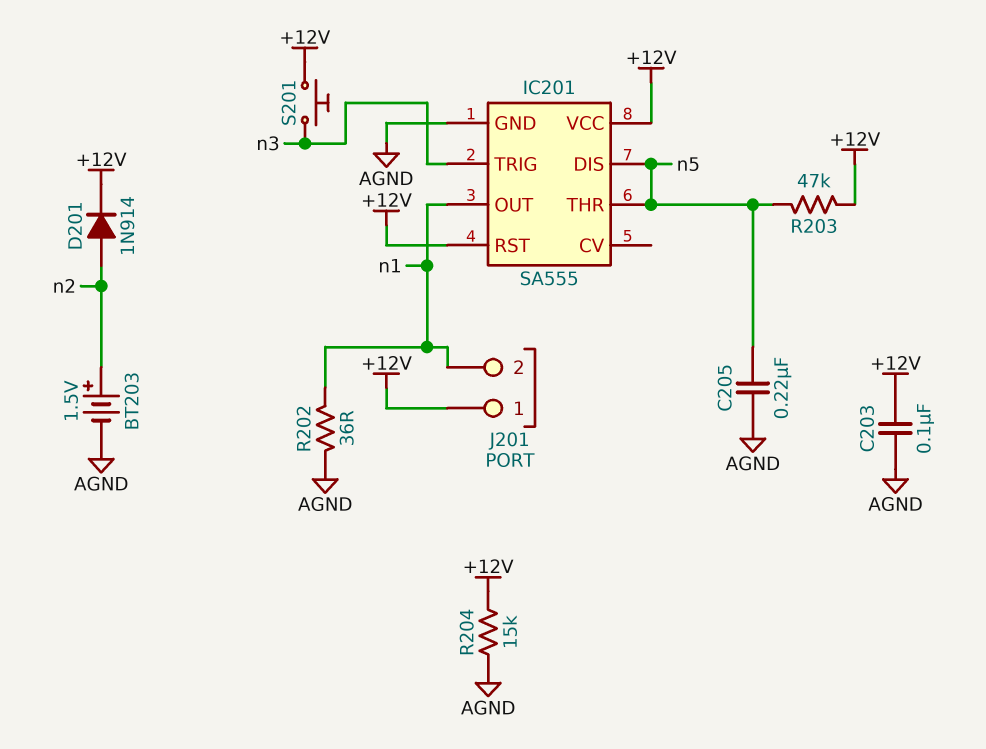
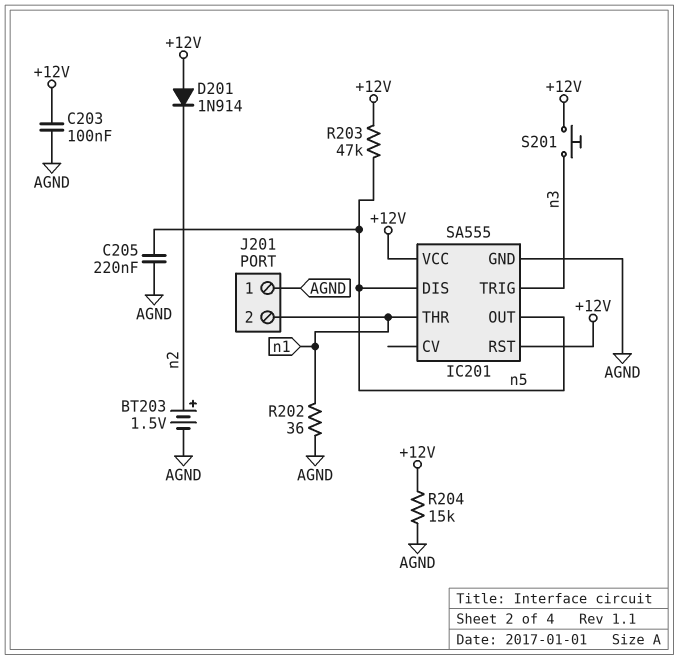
D201: diode 1N914 (A n2, K +12V) -> diode 1N914 (A +12V, K n2)
IC201 pin OUT: n1 -> n5
IC201 pin THR: n5 -> n1
J201 pin 1: +12V -> AGND

